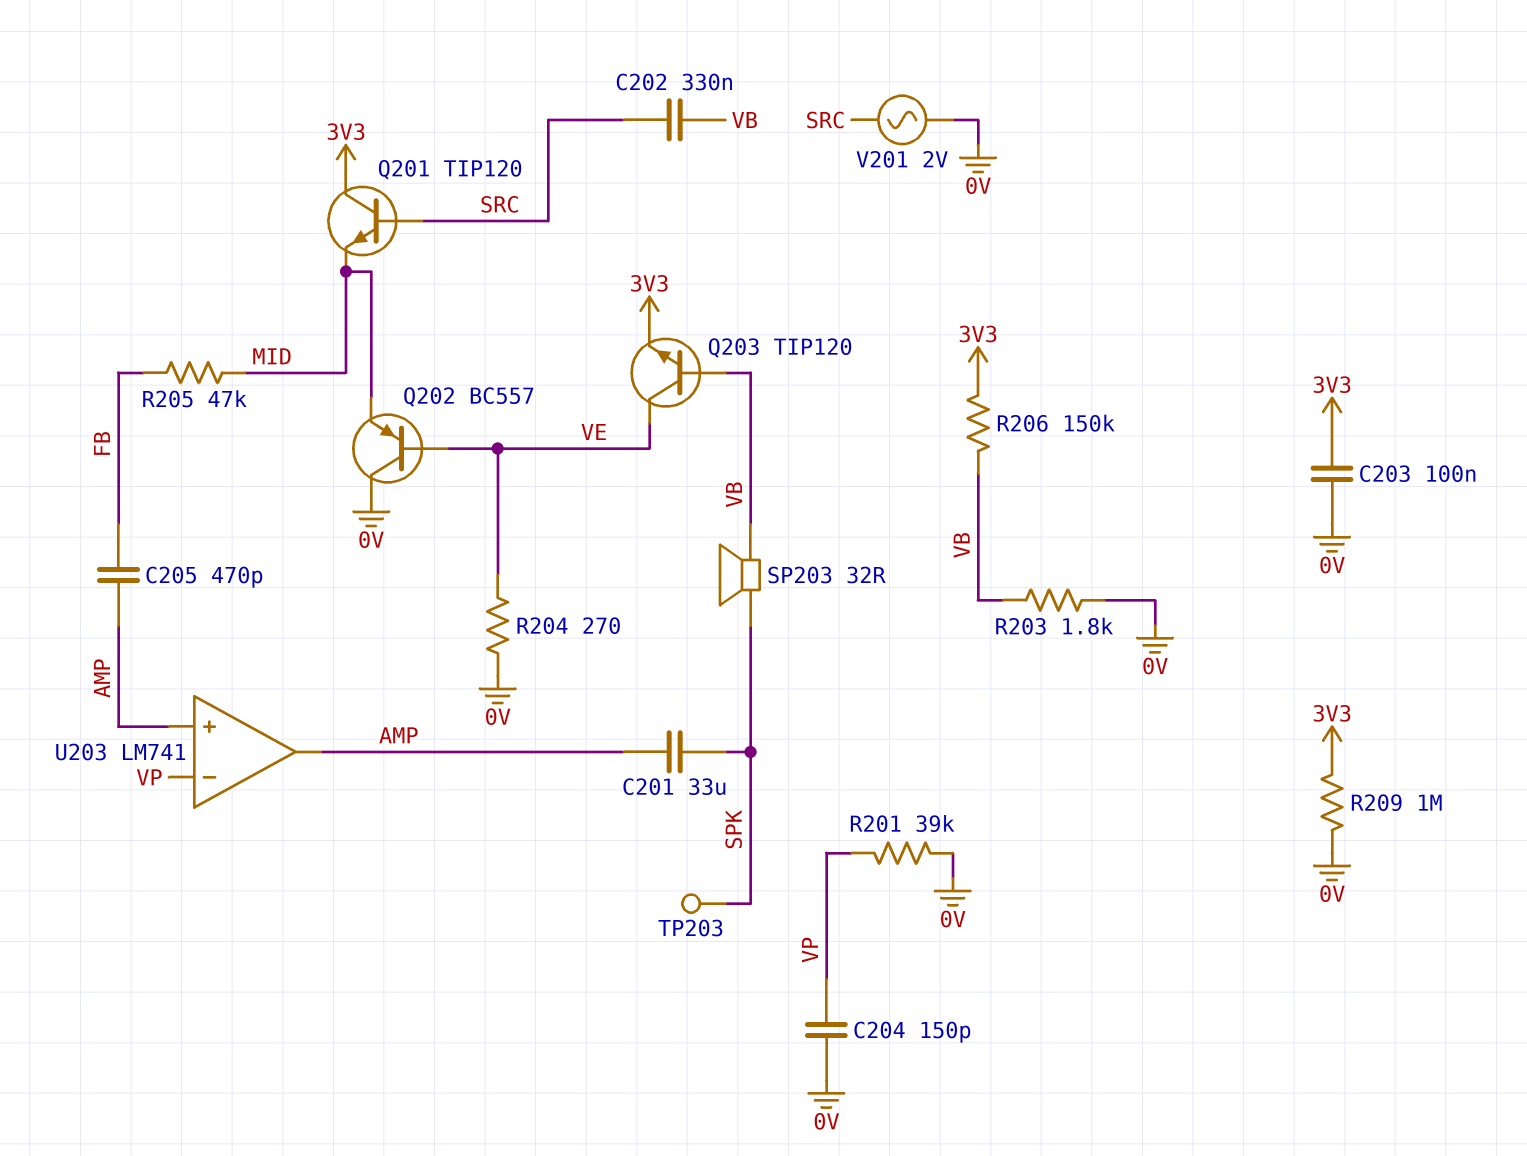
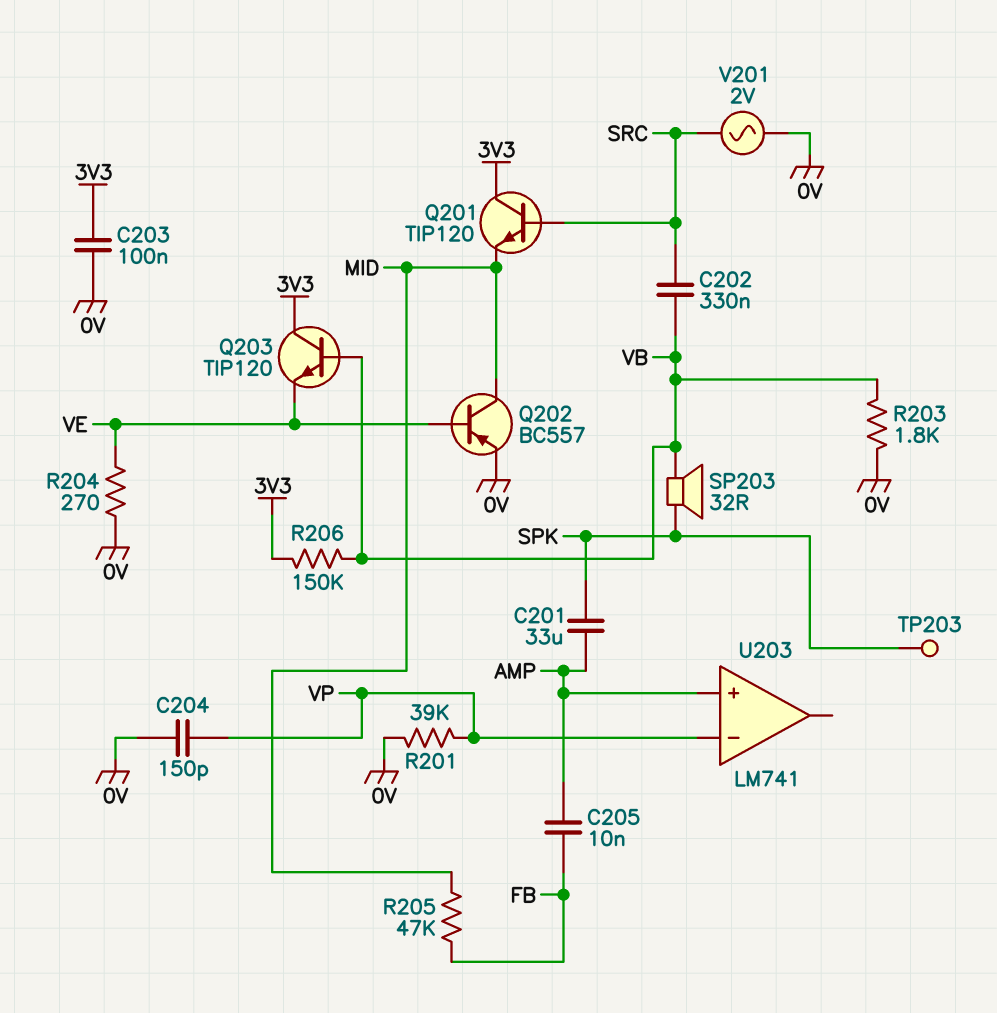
C205: 470pF (AMP, FB) -> 10nF (AMP, FB)
Q202: PNP BC557 (B VE, C 0V, E MID) -> PNP BC557 (B VE, C MID, E 0V)
Q203: NPN TIP120 (B VB, C VE, E 3V3) -> NPN TIP120 (B VB, C 3V3, E VE)
R209: 1M (0V, 3V3) -> none
U203 pin out: AMP -> none

